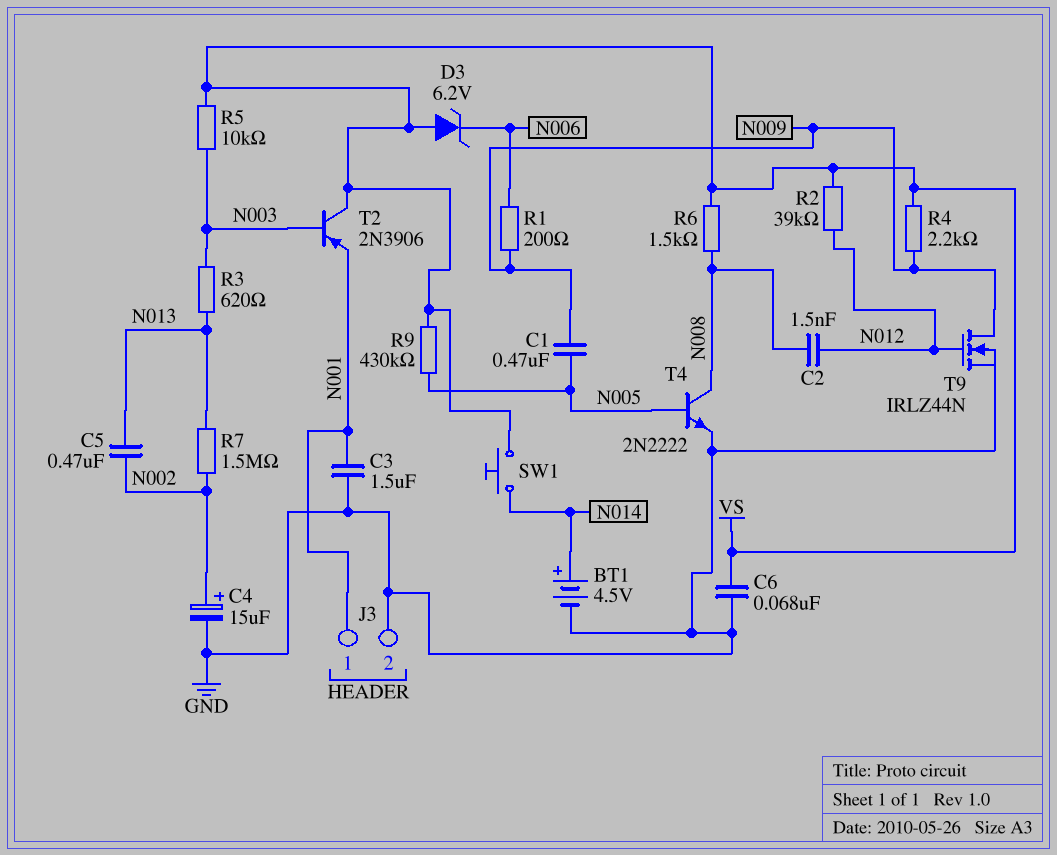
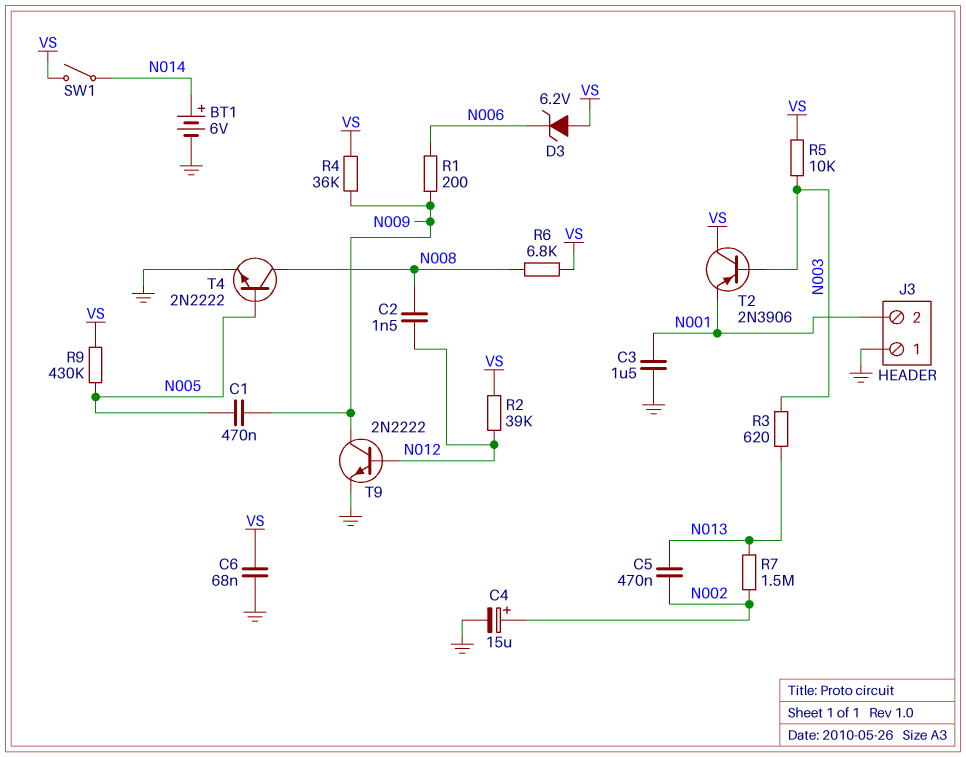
BT1: 4.5V (plus N014, minus GND) -> 6V (plus N014, minus GND)
J3 pin 1: N001 -> GND
J3 pin 2: GND -> N001
R4: 2.2k (N009, VS) -> 36k (N009, VS)
R6: 1.5k (N008, VS) -> 6.8k (N008, VS)
SW1: button (N014, VS) -> switch (N014, VS)
T9: NMOS IRLZ44N (G N012, D N009, S GND) -> NPN 2N2222 (B N012, C N009, E GND)

